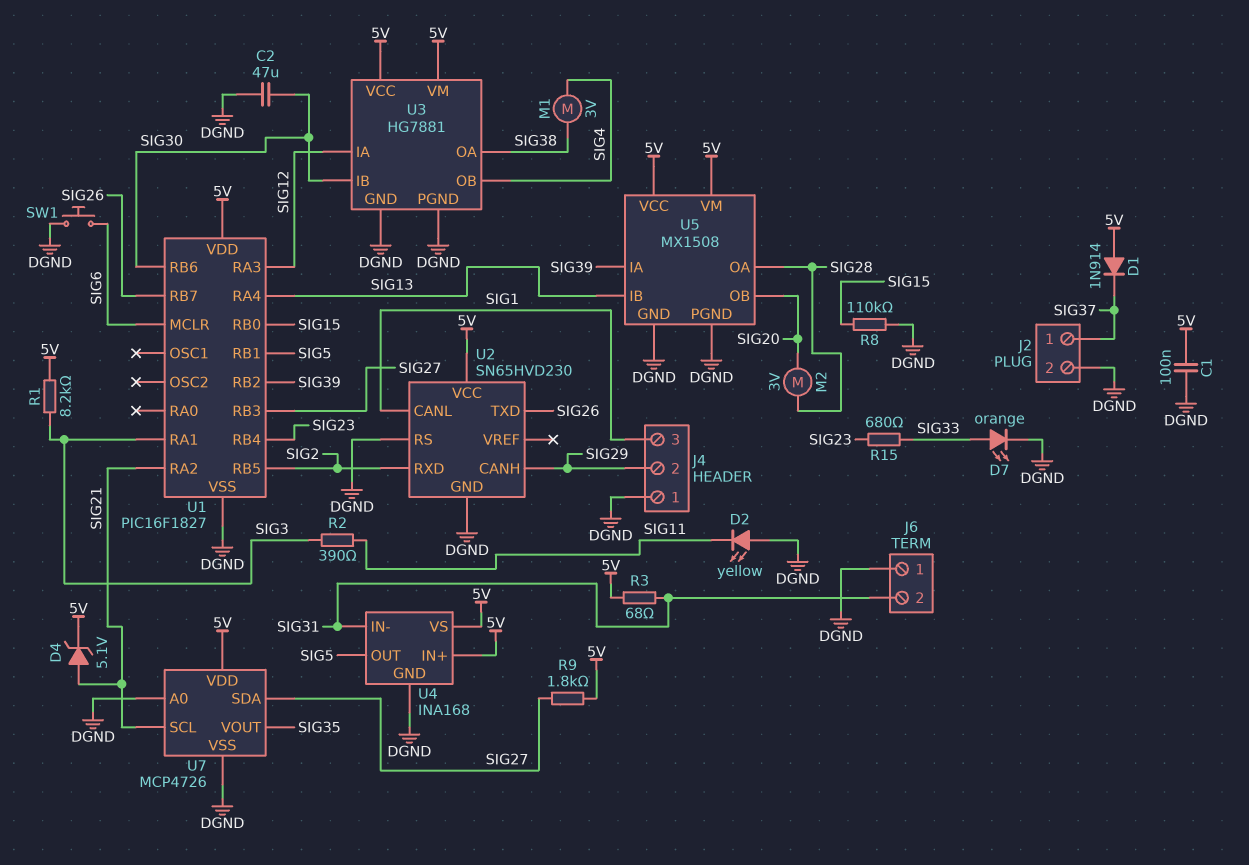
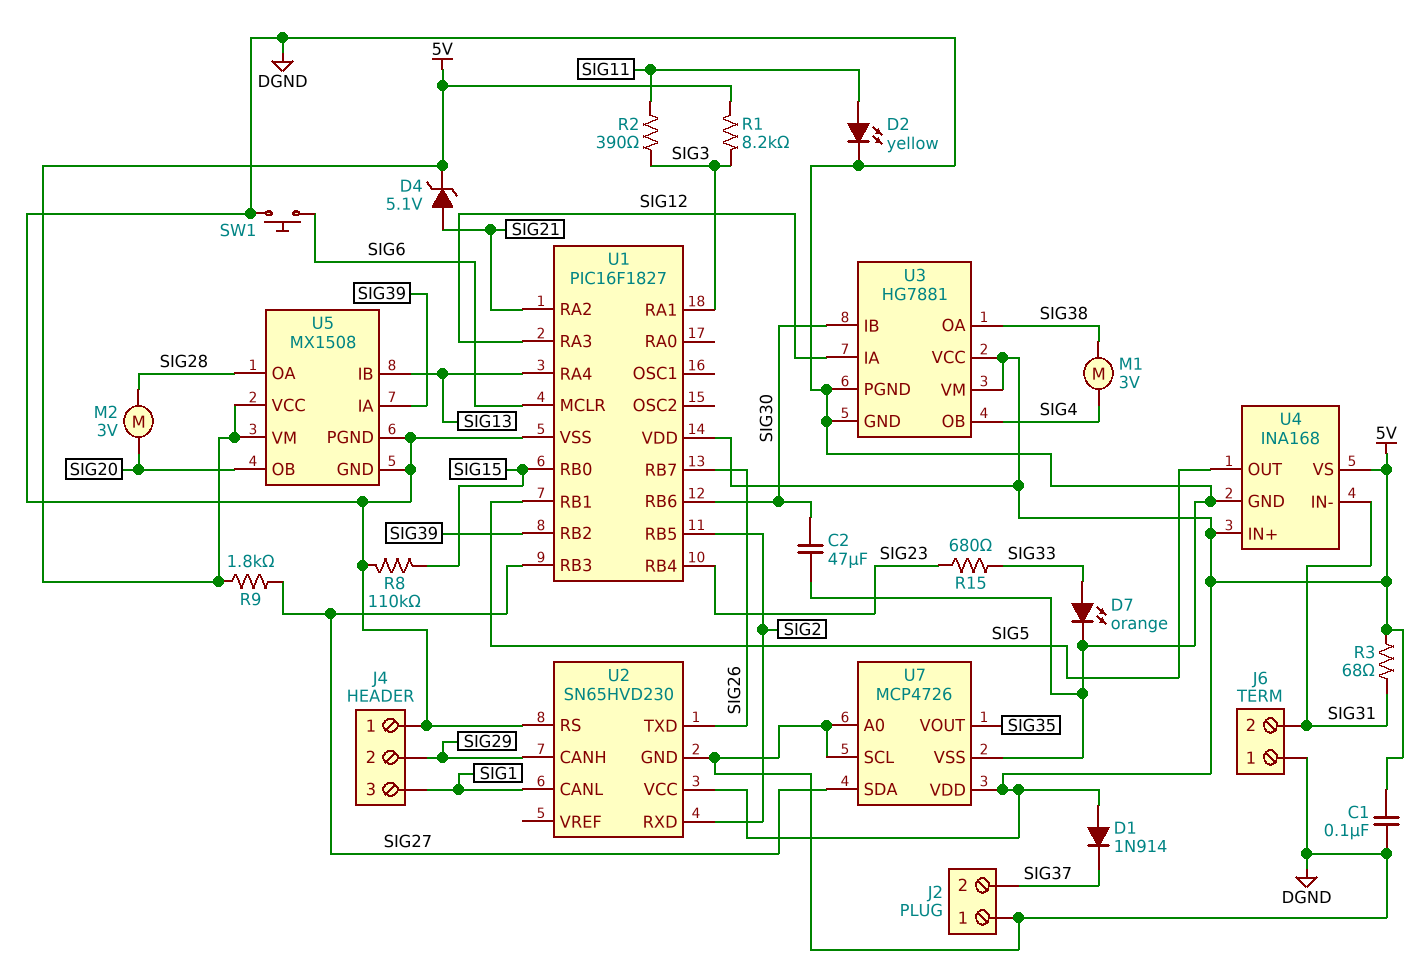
D2: LED yellow (A DGND, K SIG11) -> LED yellow (A SIG11, K DGND)
J2 pin 1: SIG37 -> DGND
J2 pin 2: DGND -> SIG37
U7 pin SCL: SIG21 -> DGND

